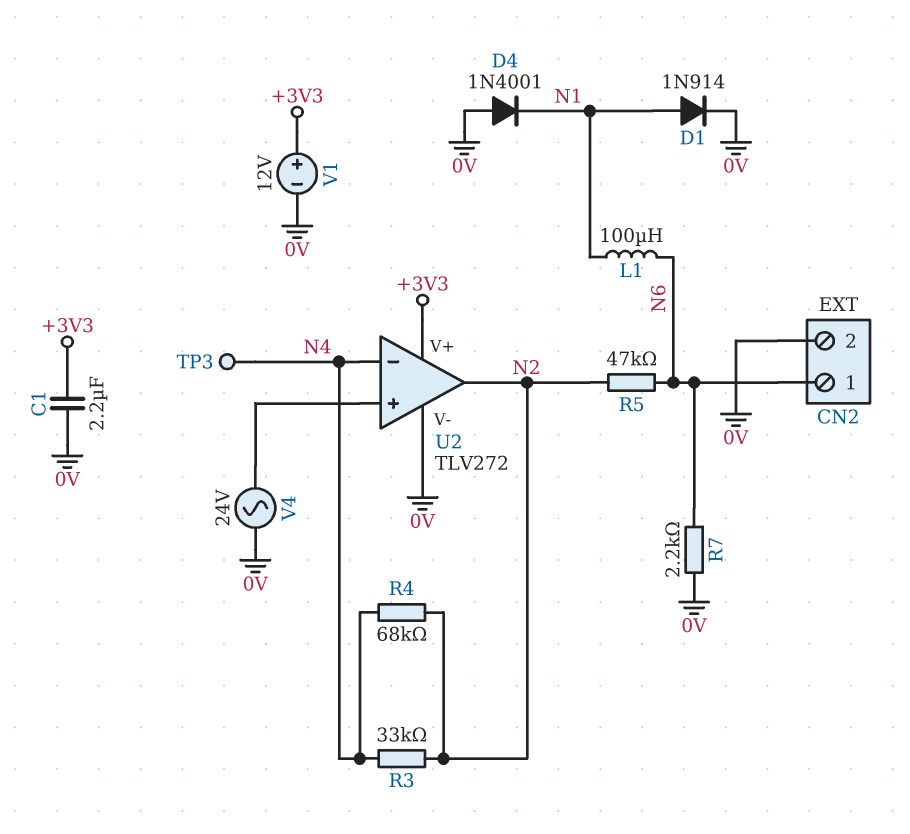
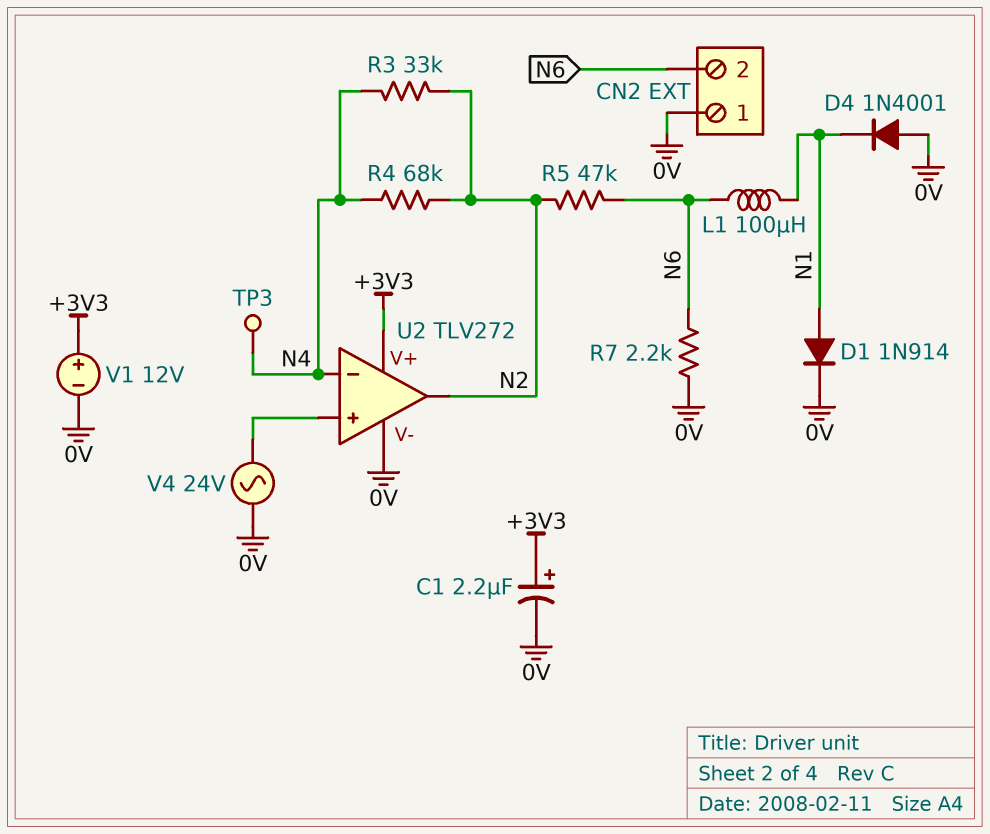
C1: 2.2uF (+3V3, 0V) -> 2.2uF (plus +3V3, minus 0V)
CN2 pin 1: N6 -> 0V
CN2 pin 2: 0V -> N6

